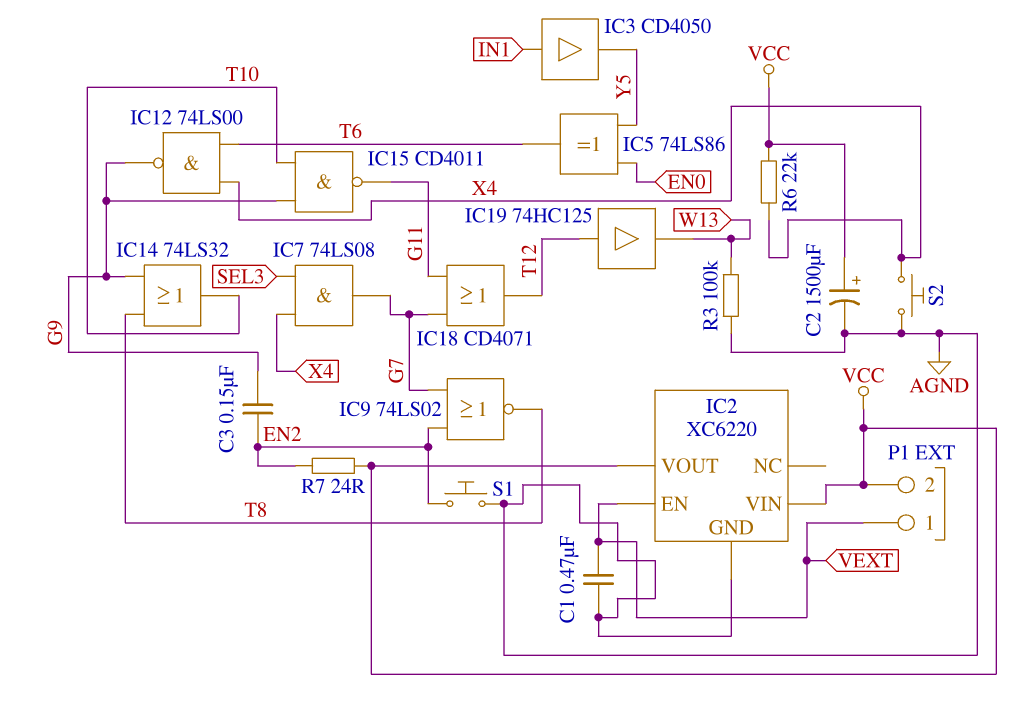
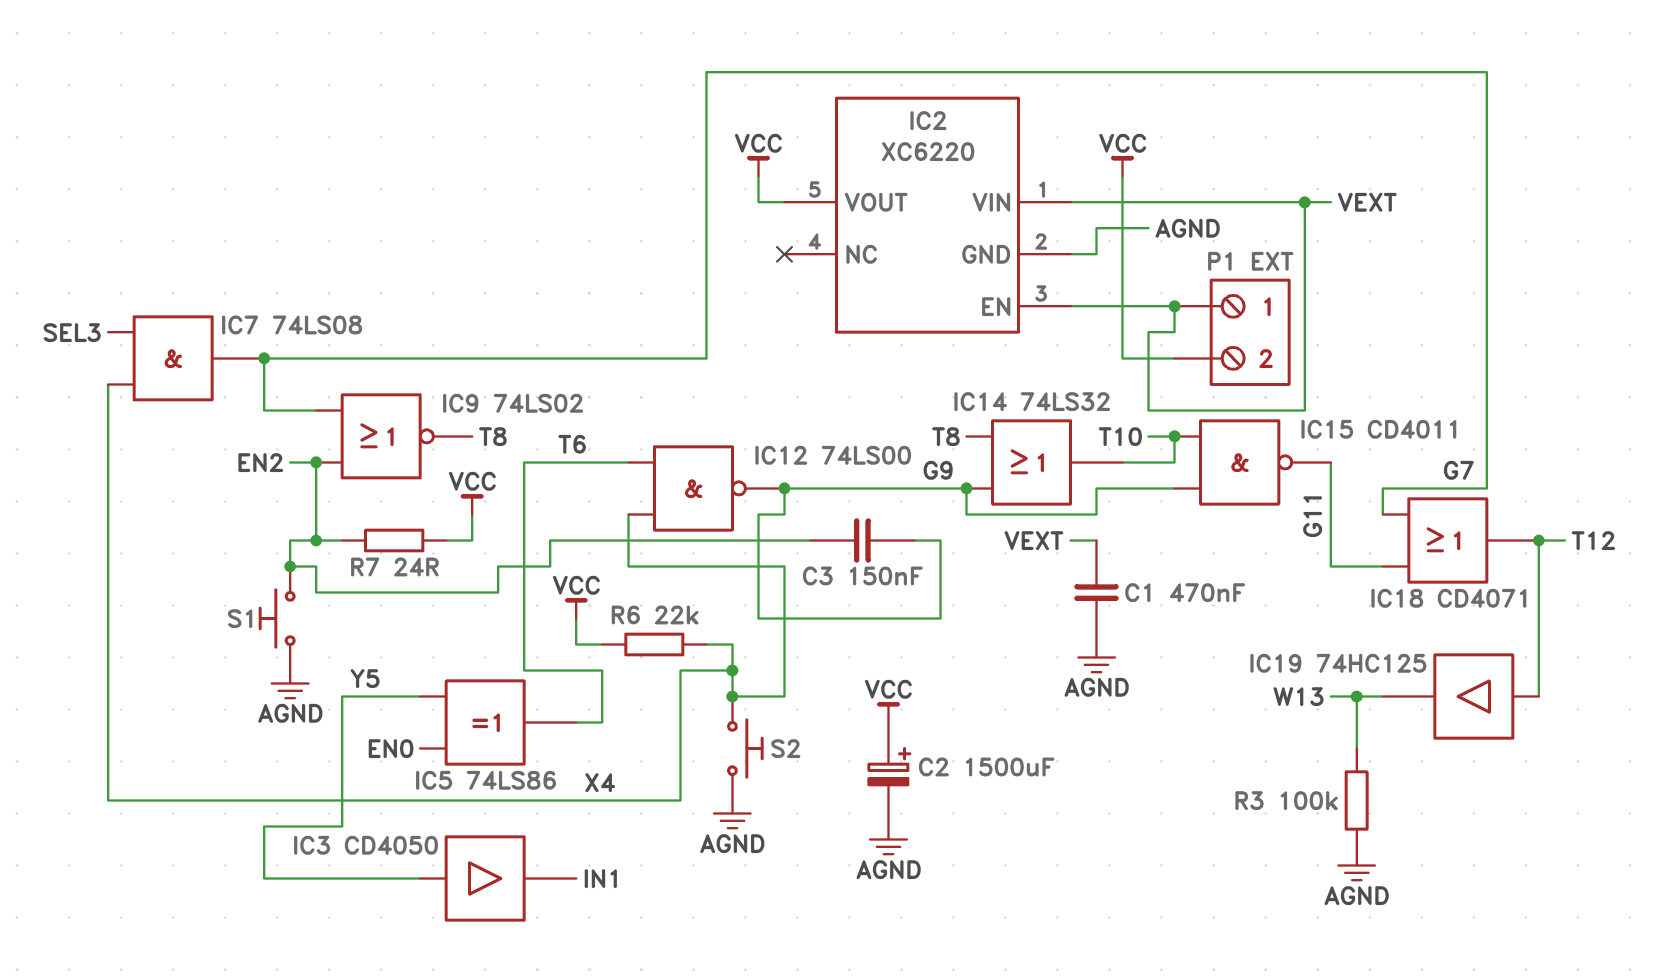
IC2 pin VIN: VCC -> VEXT
IC3: buffer CD4050 (in IN1, out Y5) -> buffer CD4050 (in Y5, out IN1)

